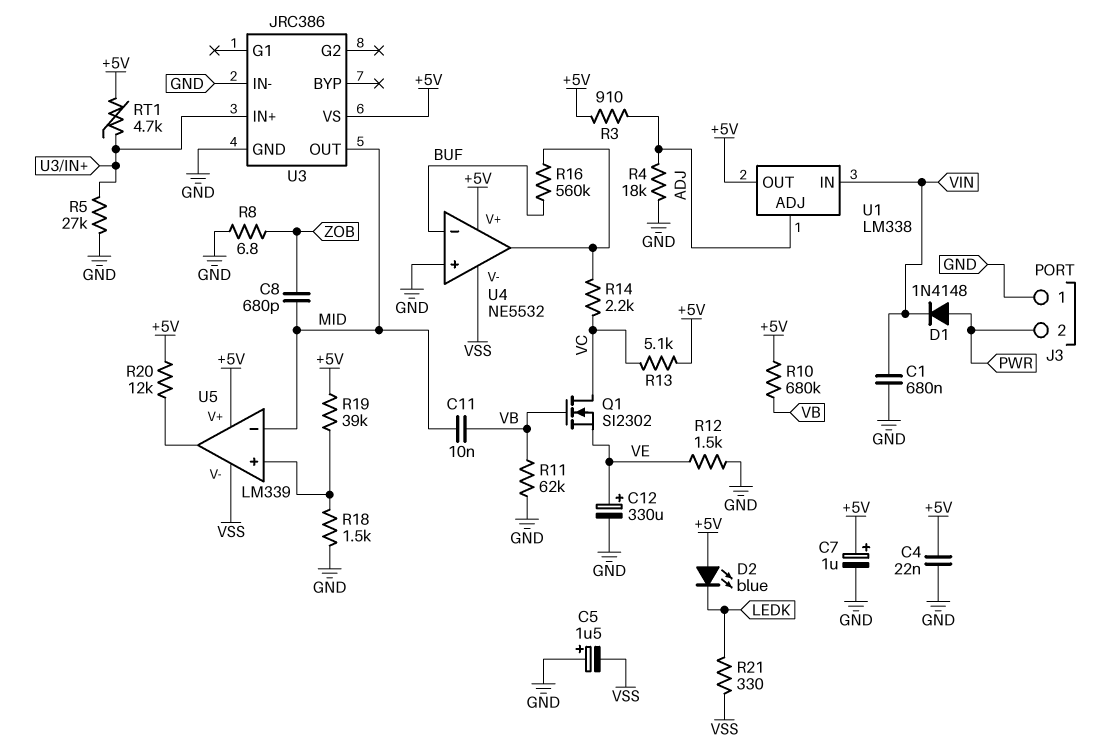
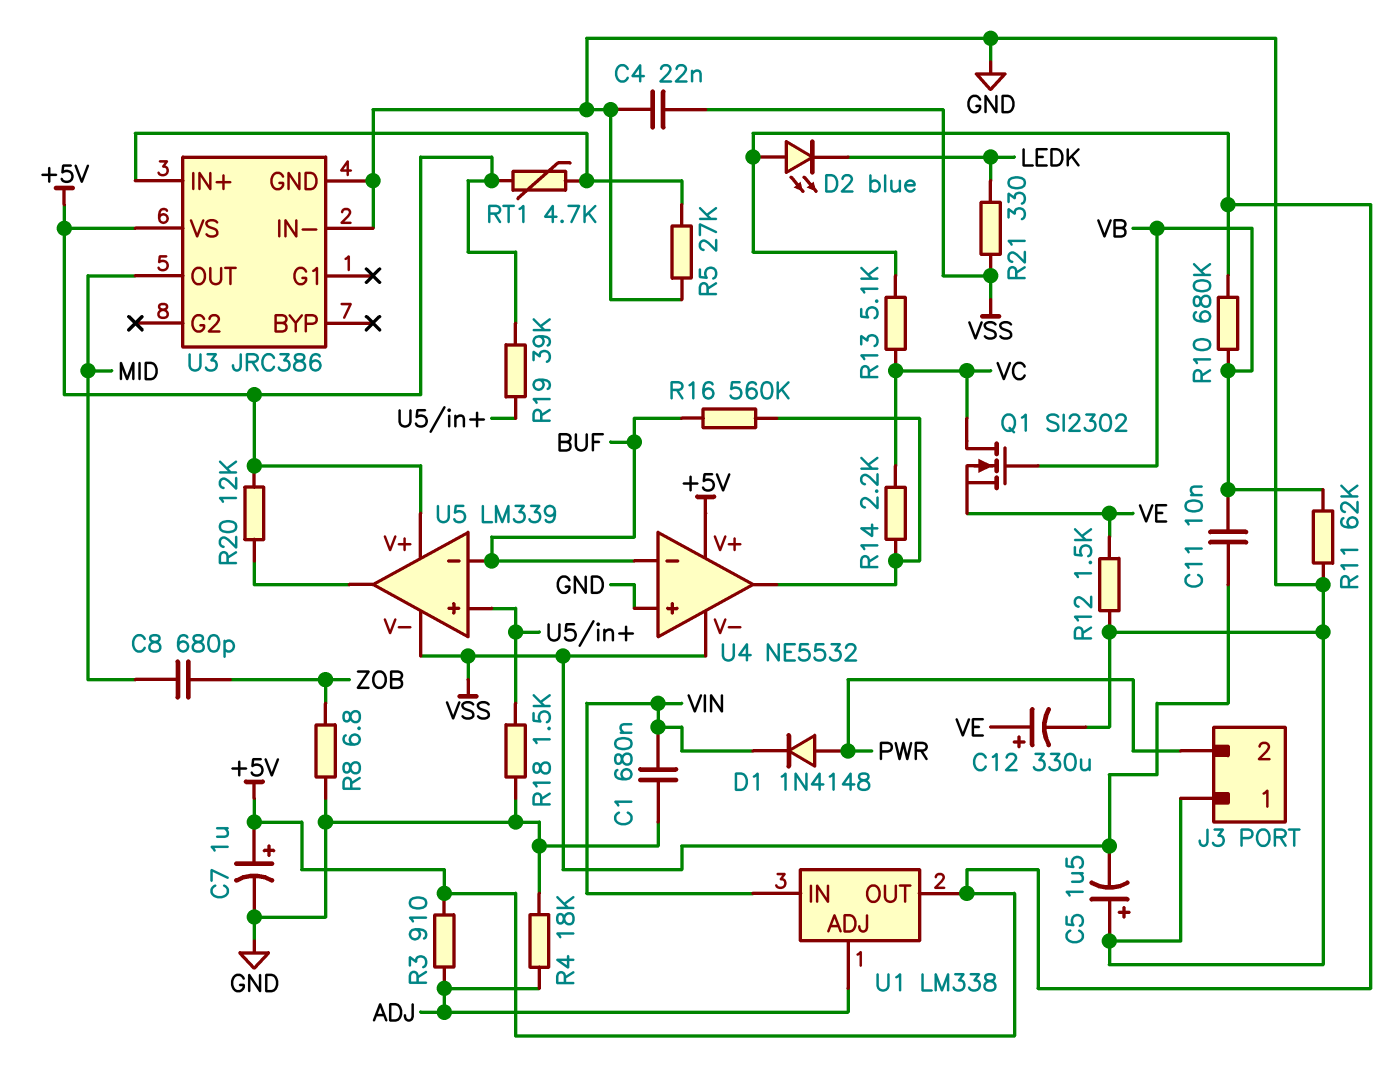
C4: 22nF (+5V, GND) -> 22nF (GND, VSS)
C11: 10nF (MID, VB) -> 10nF (VB, VSS)
U5 pin in-: MID -> BUF

